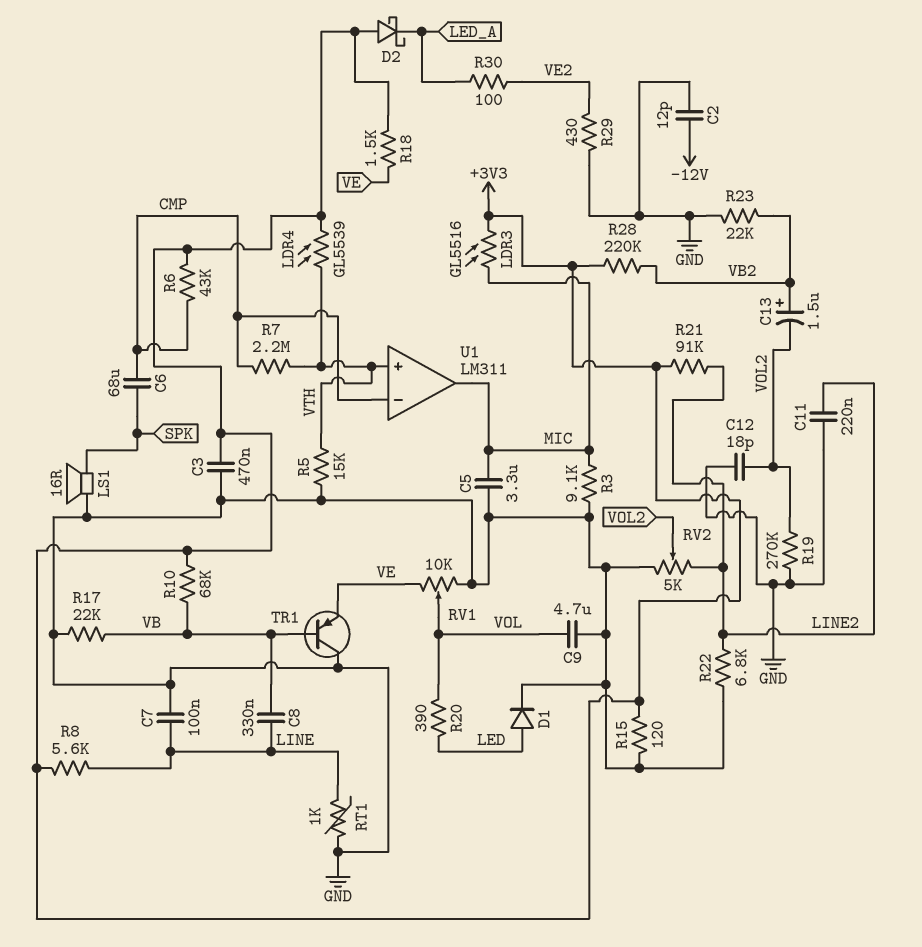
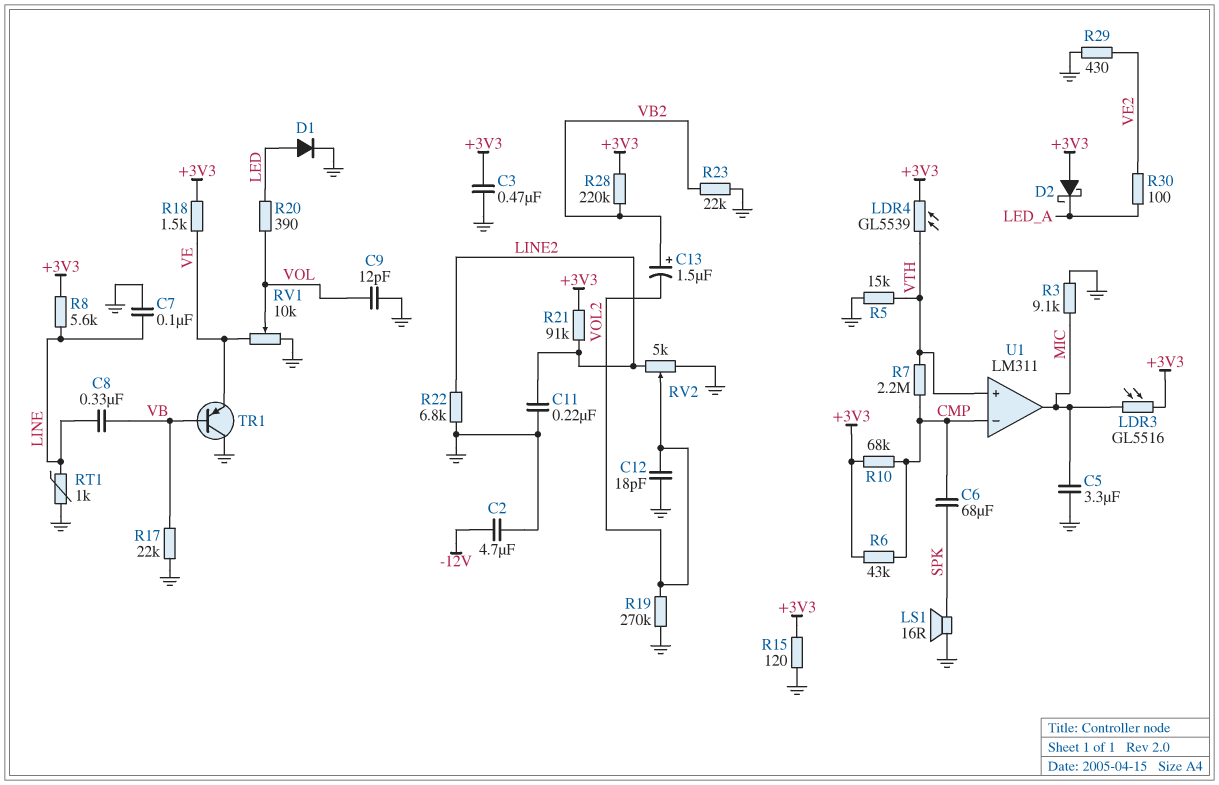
C2: 12pF (-12V, GND) -> 4.7uF (-12V, GND)
C9: 4.7uF (GND, VOL) -> 12pF (GND, VOL)
R10: 68k (+3V3, VB) -> 68k (+3V3, CMP)

